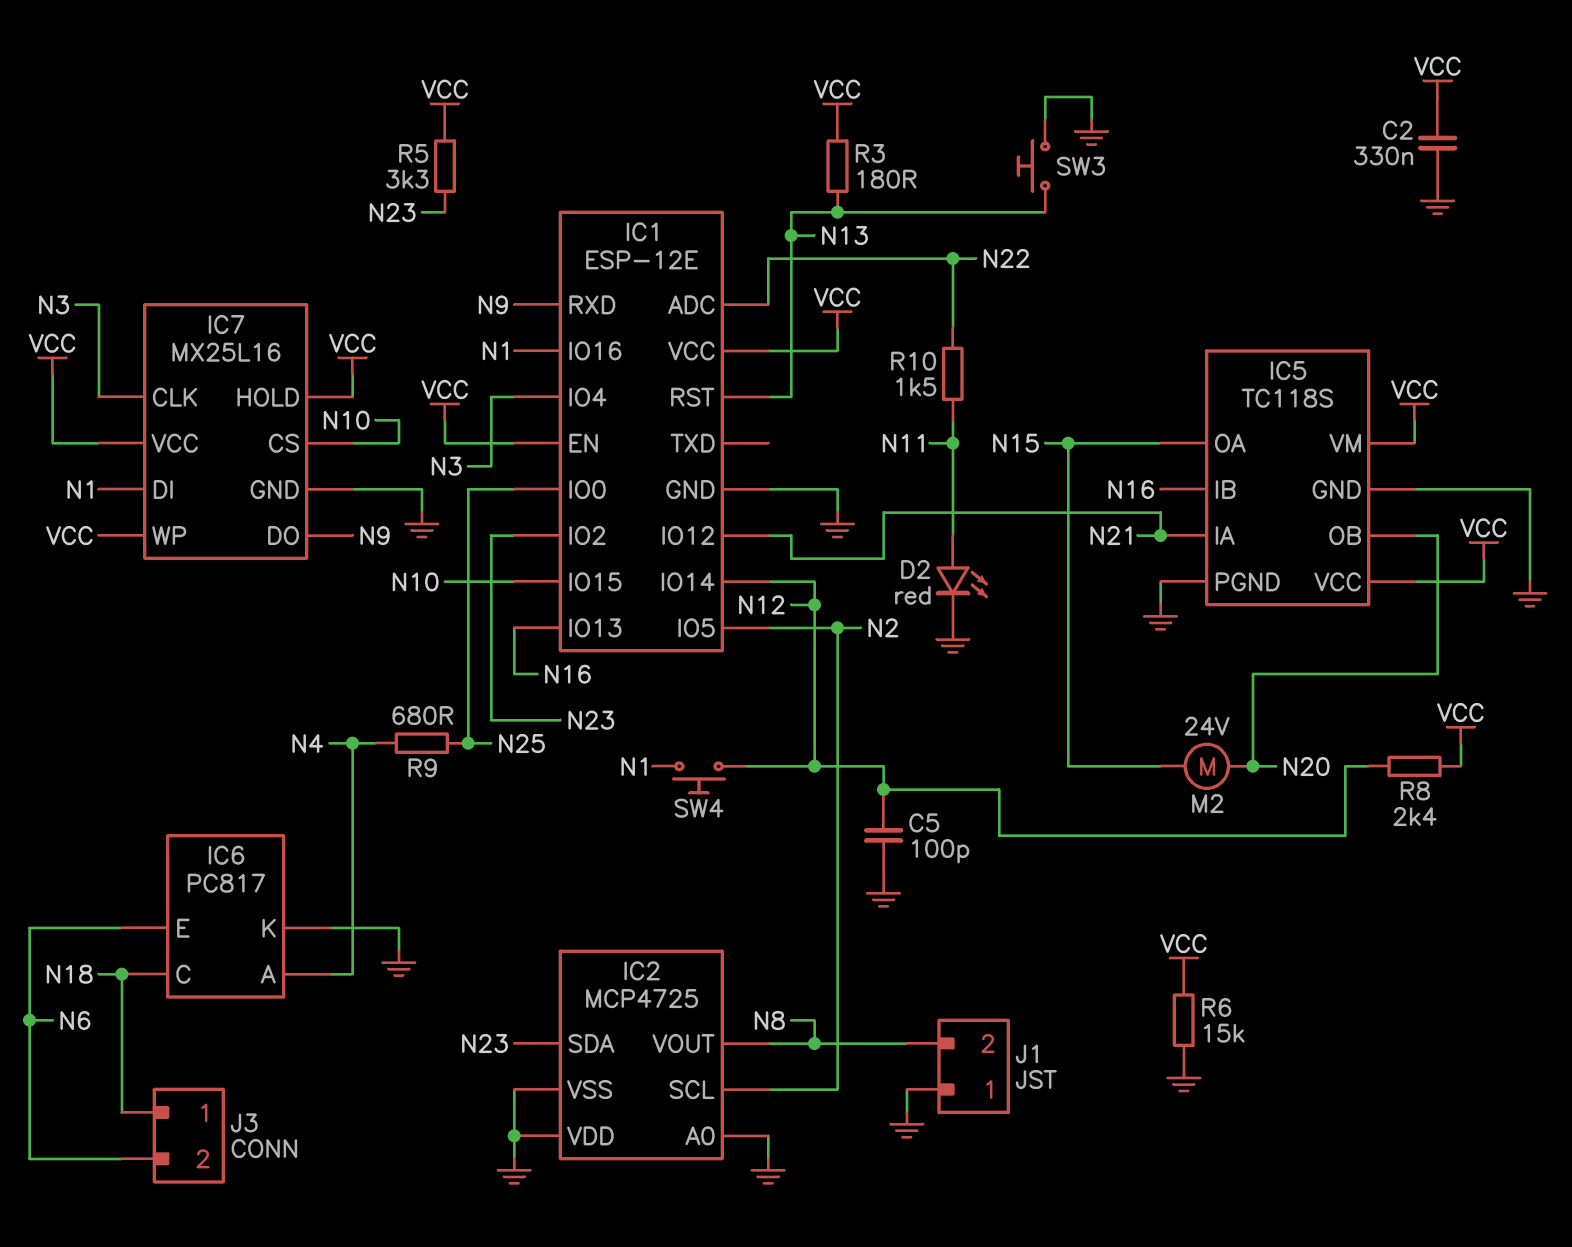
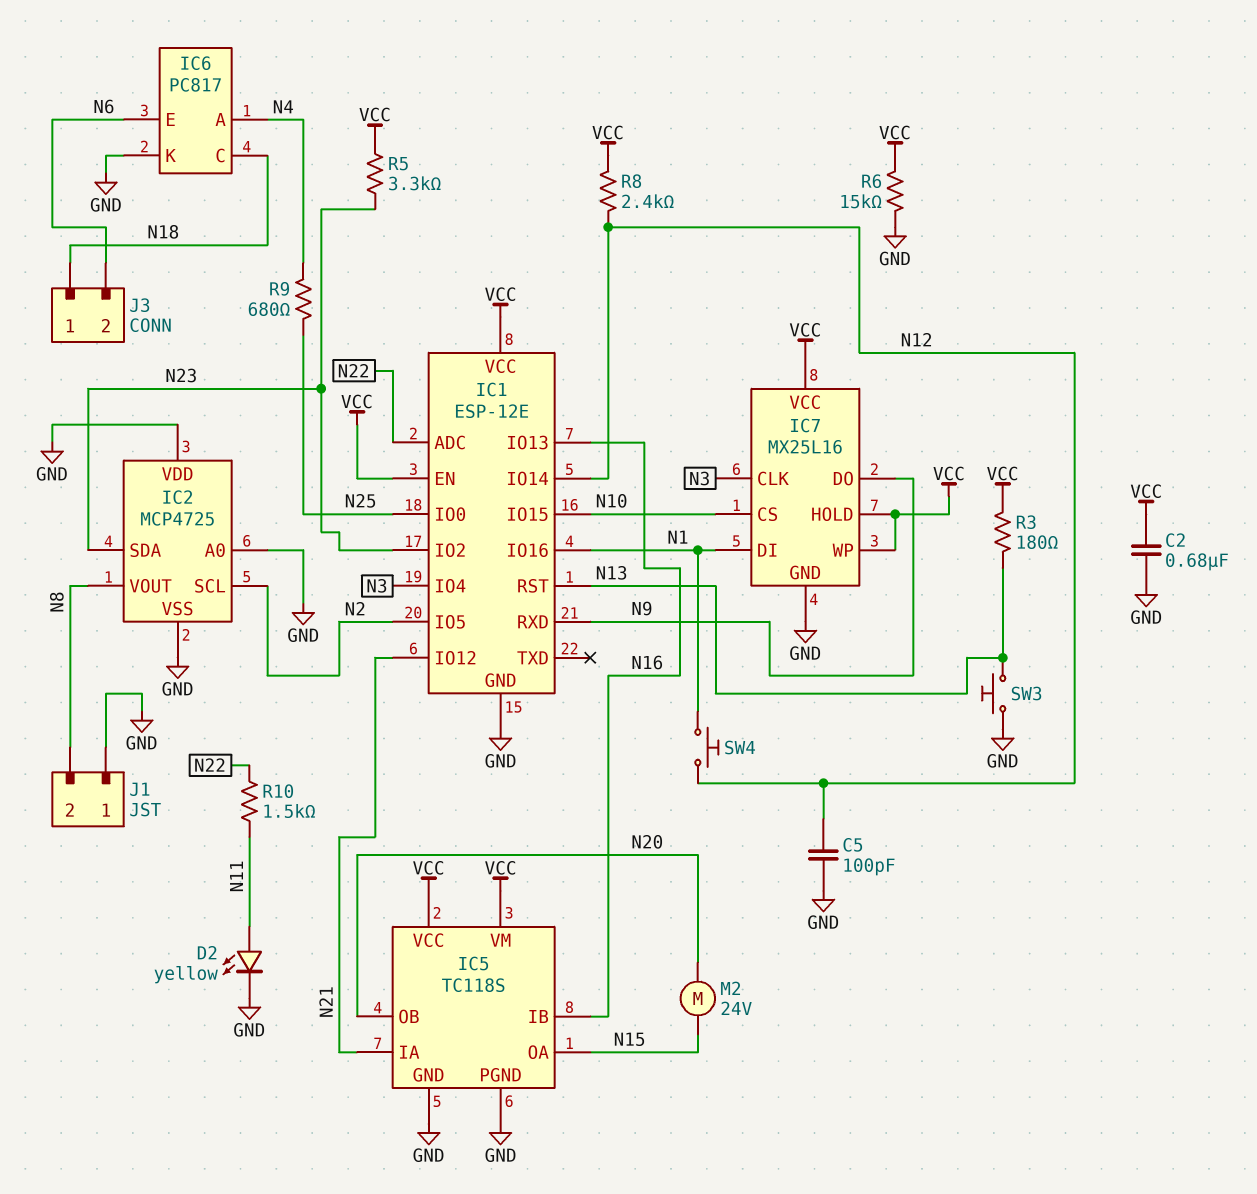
C2: 330nF (GND, VCC) -> 680nF (GND, VCC)
D2: LED red (A N11, K GND) -> LED yellow (A N11, K GND)

